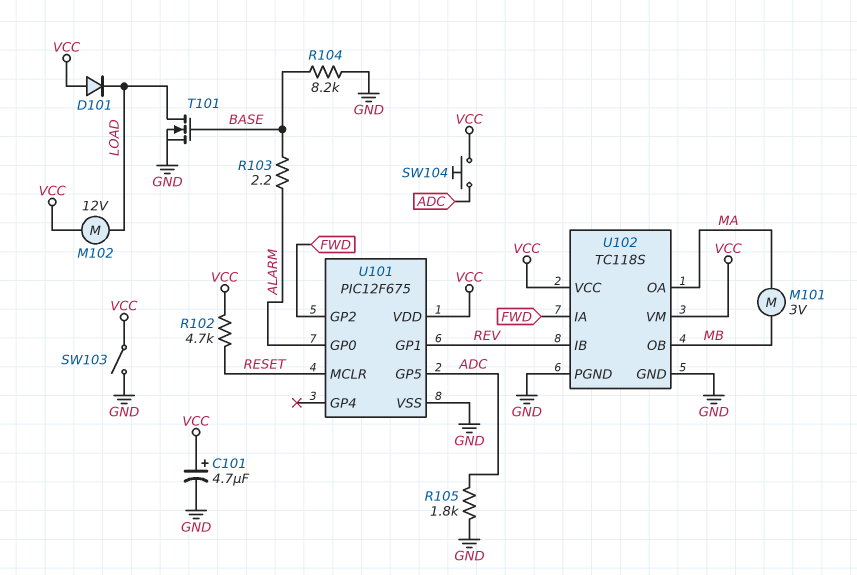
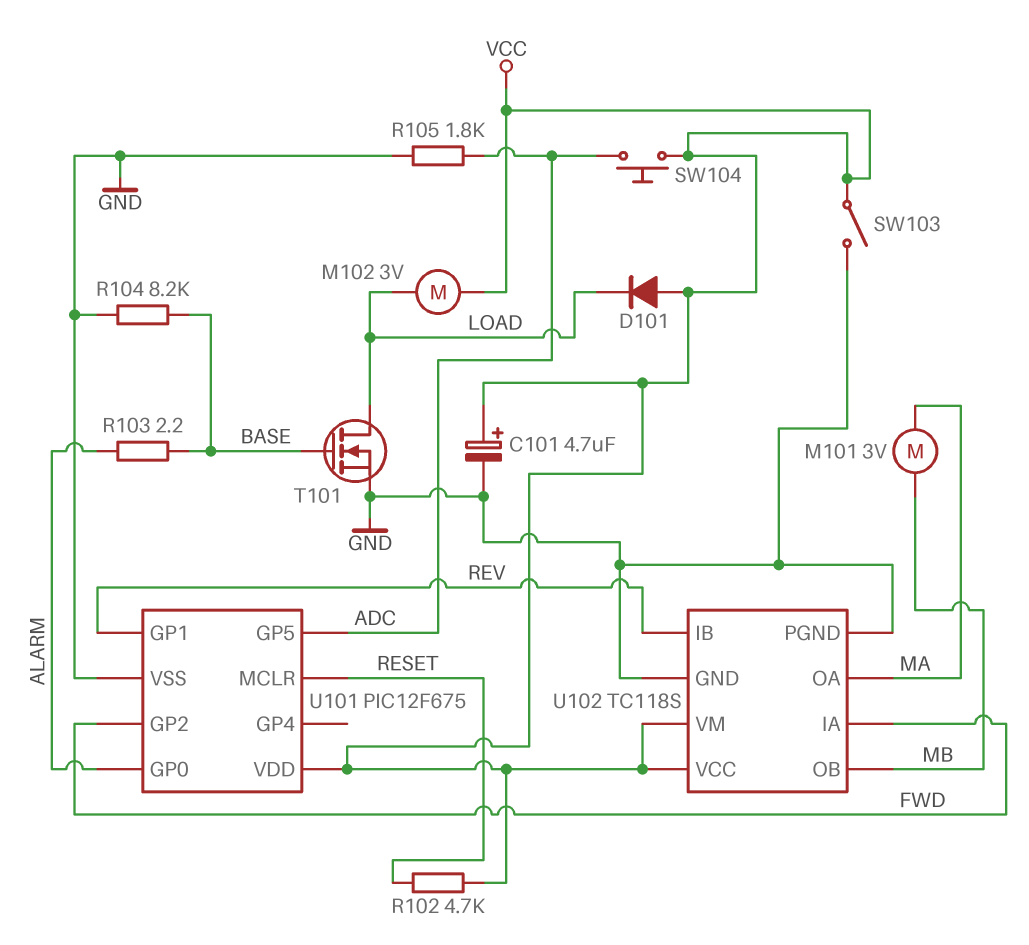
M102: motor 12V (LOAD, VCC) -> motor 3V (LOAD, VCC)

